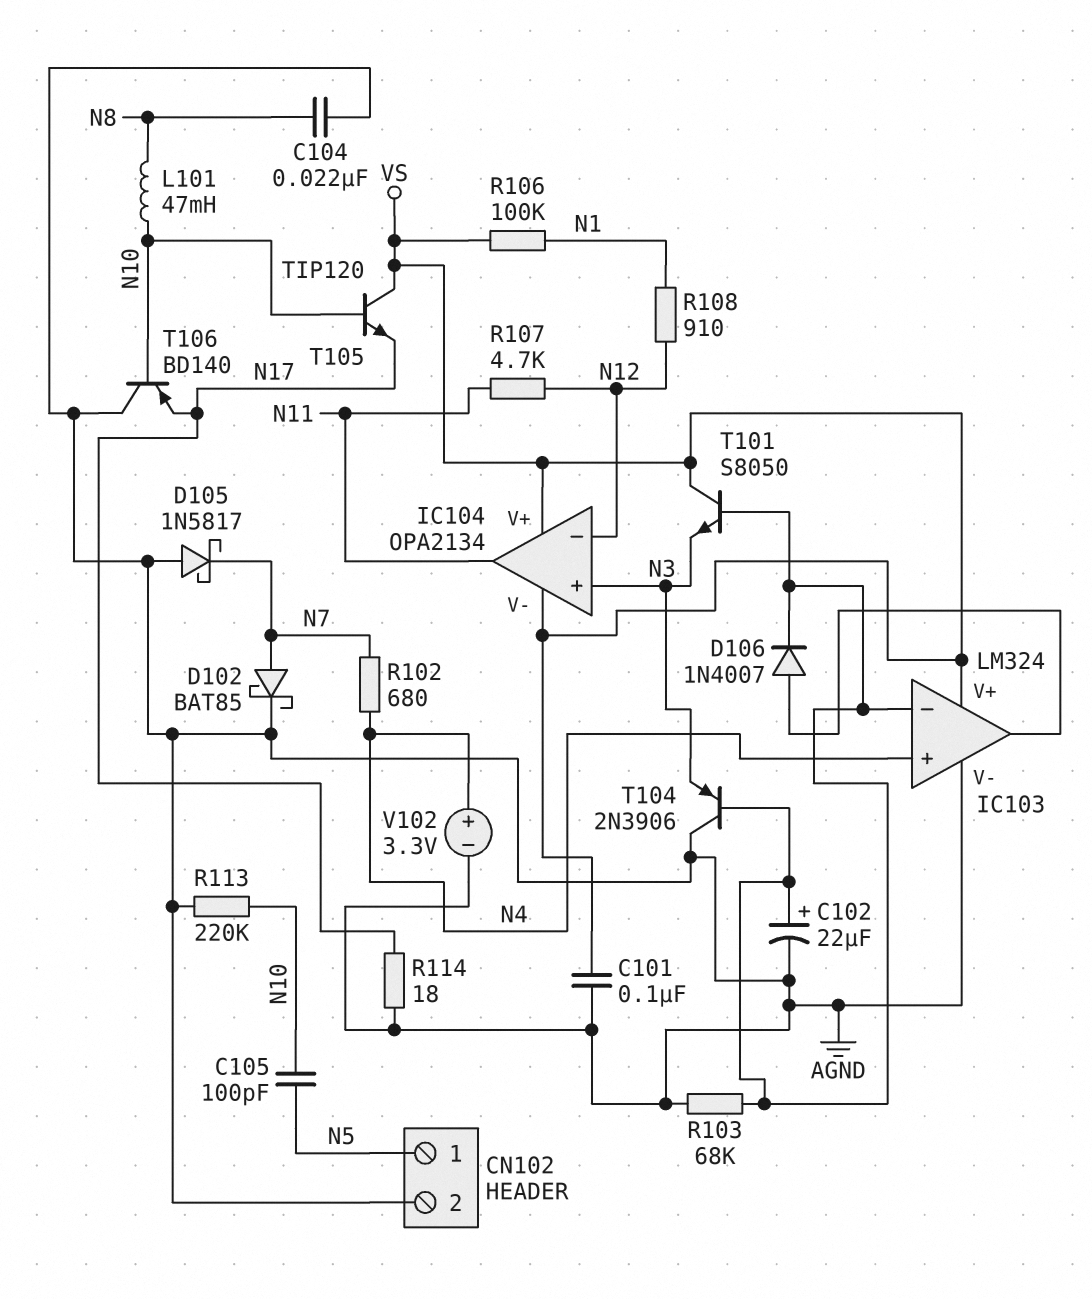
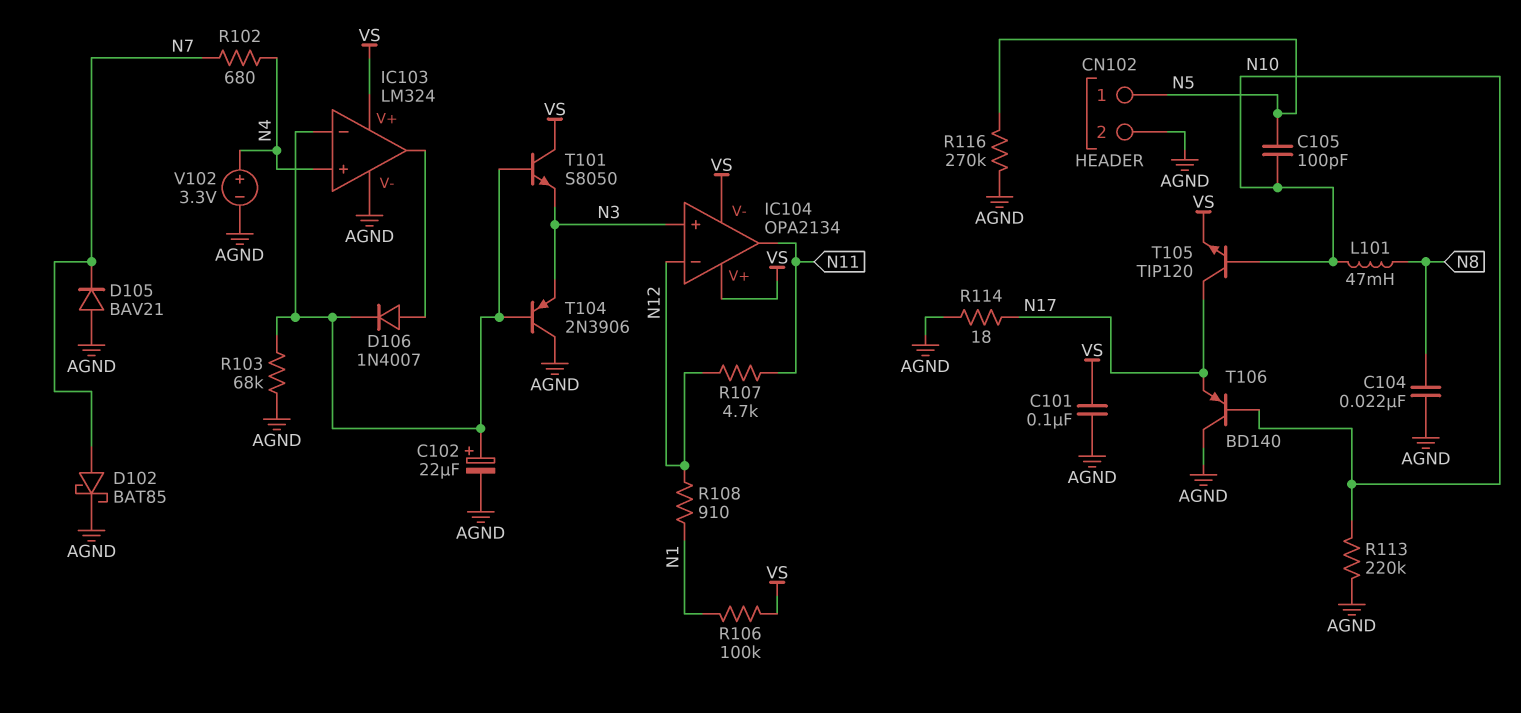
D105: schottky 1N5817 (A AGND, K N7) -> diode BAV21 (A AGND, K N7)
R116: none -> 270k (AGND, N5)
T105: NPN TIP120 (B N10, C VS, E N17) -> NPN TIP120 (B N10, C N17, E VS)

